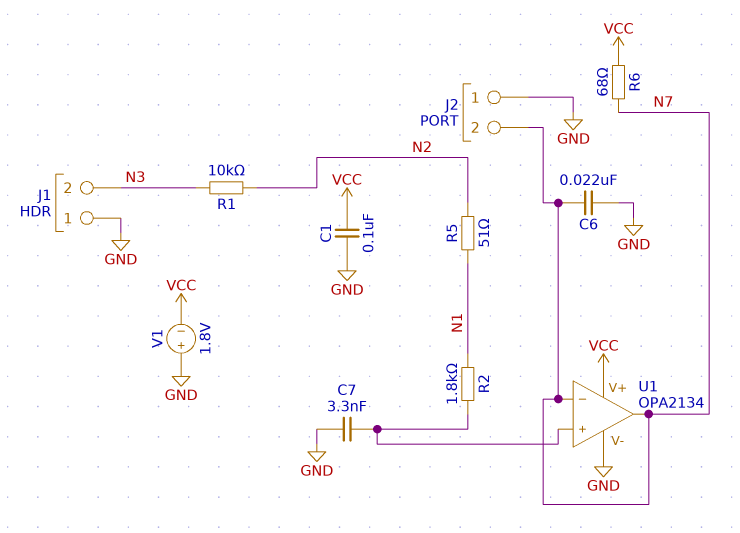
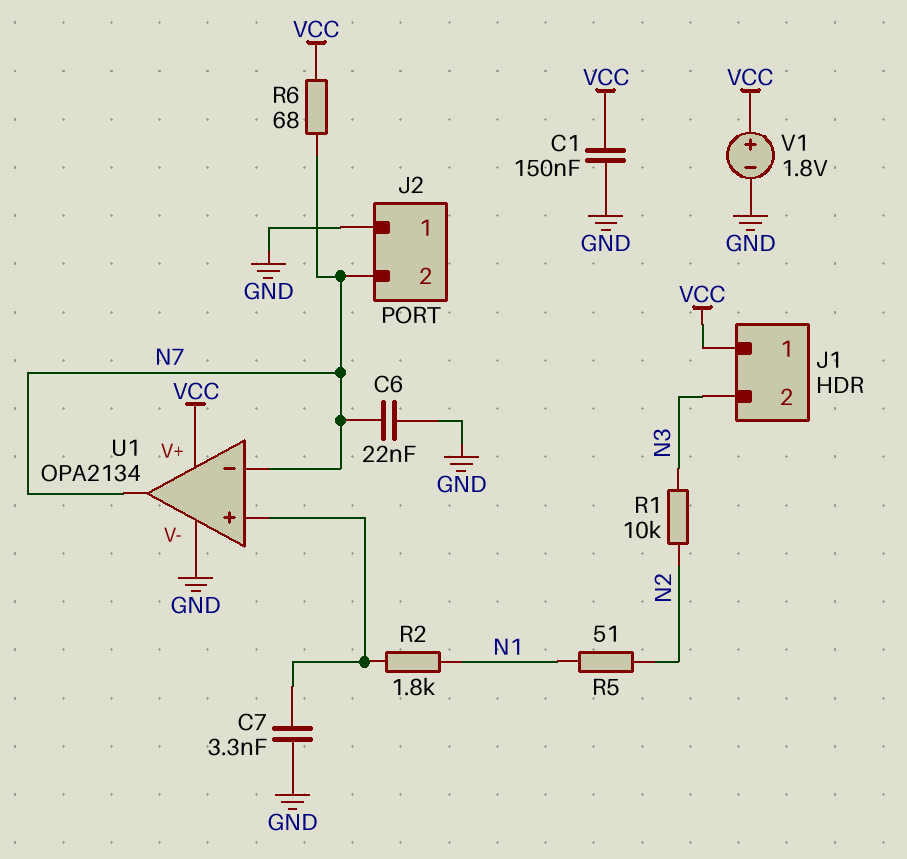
C1: 100nF (GND, VCC) -> 150nF (GND, VCC)
J1 pin 1: GND -> VCC
V1: 1.8V (plus GND, minus VCC) -> 1.8V (plus VCC, minus GND)

